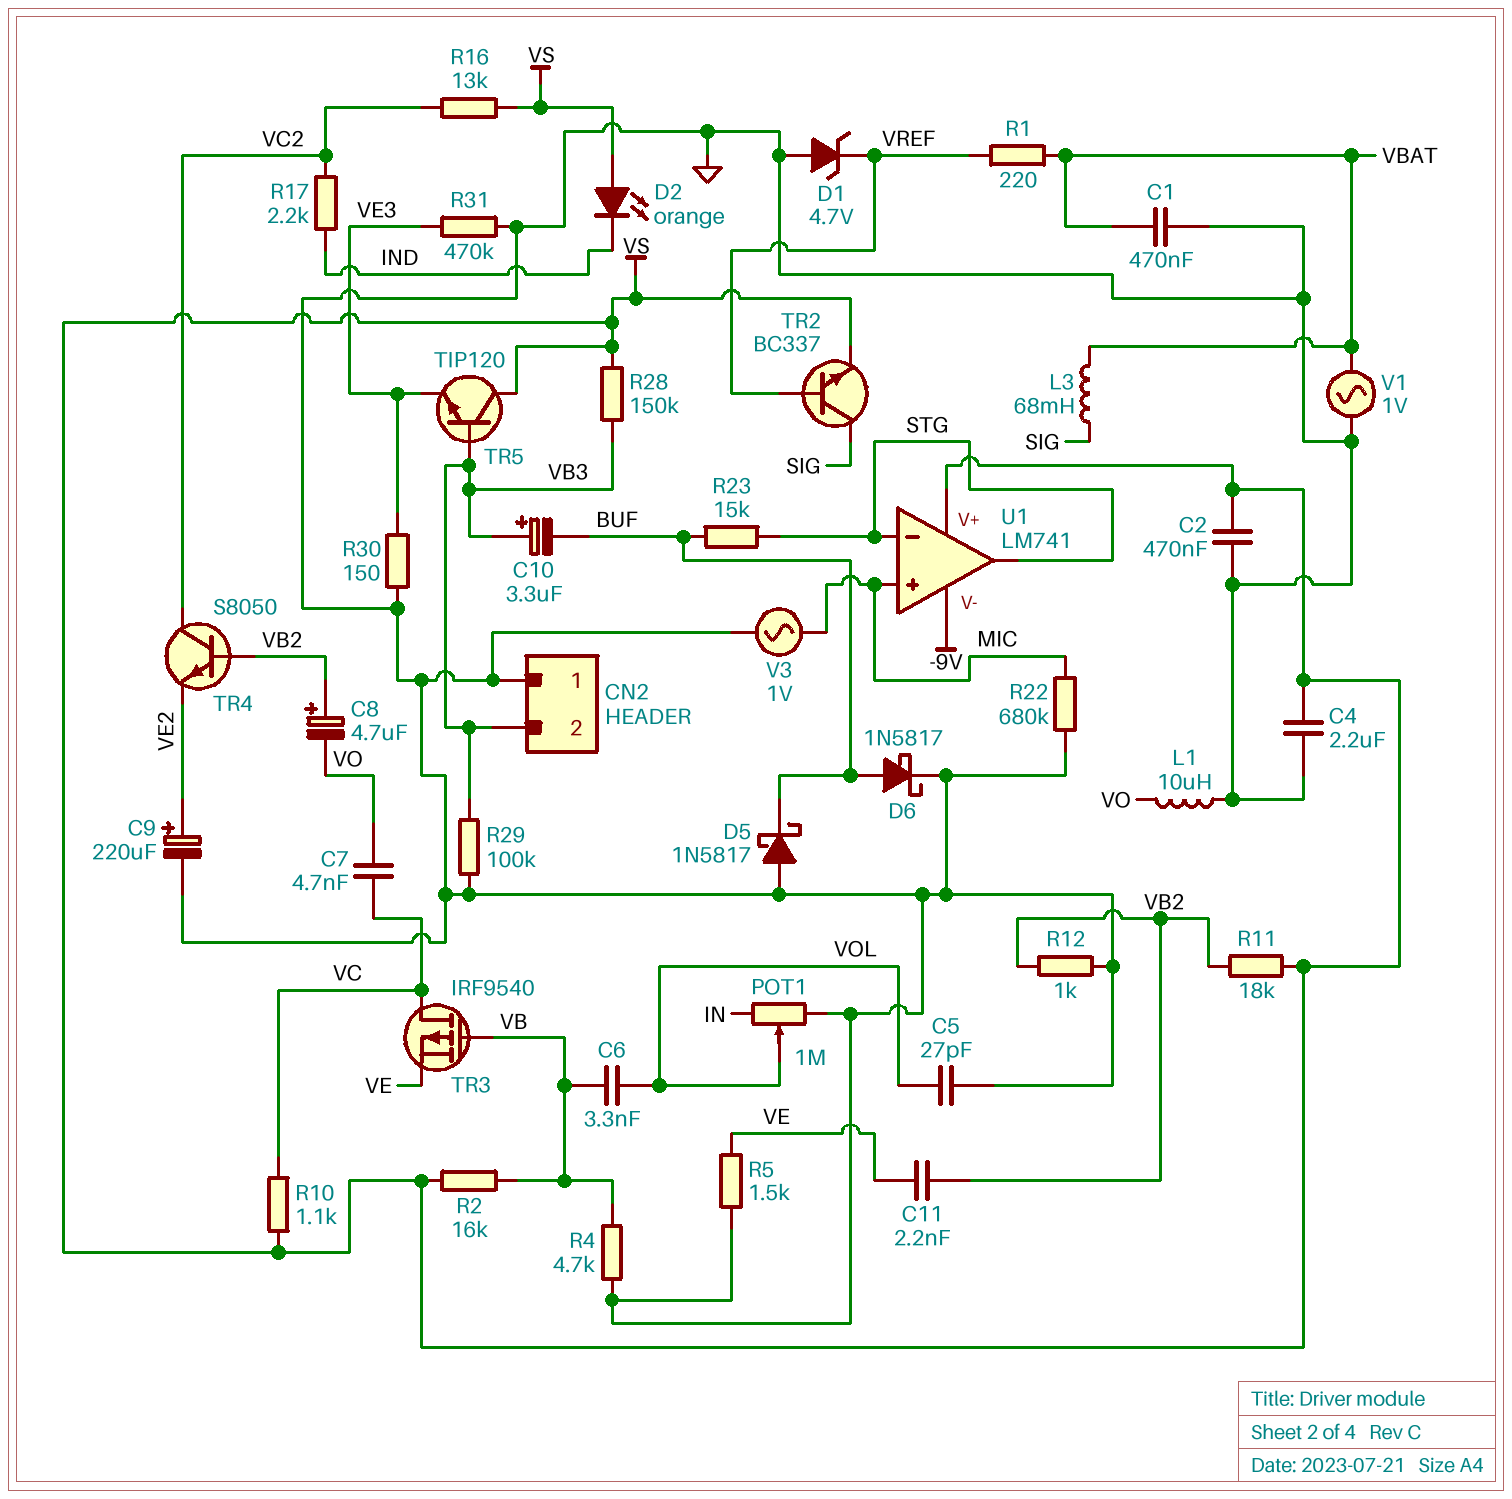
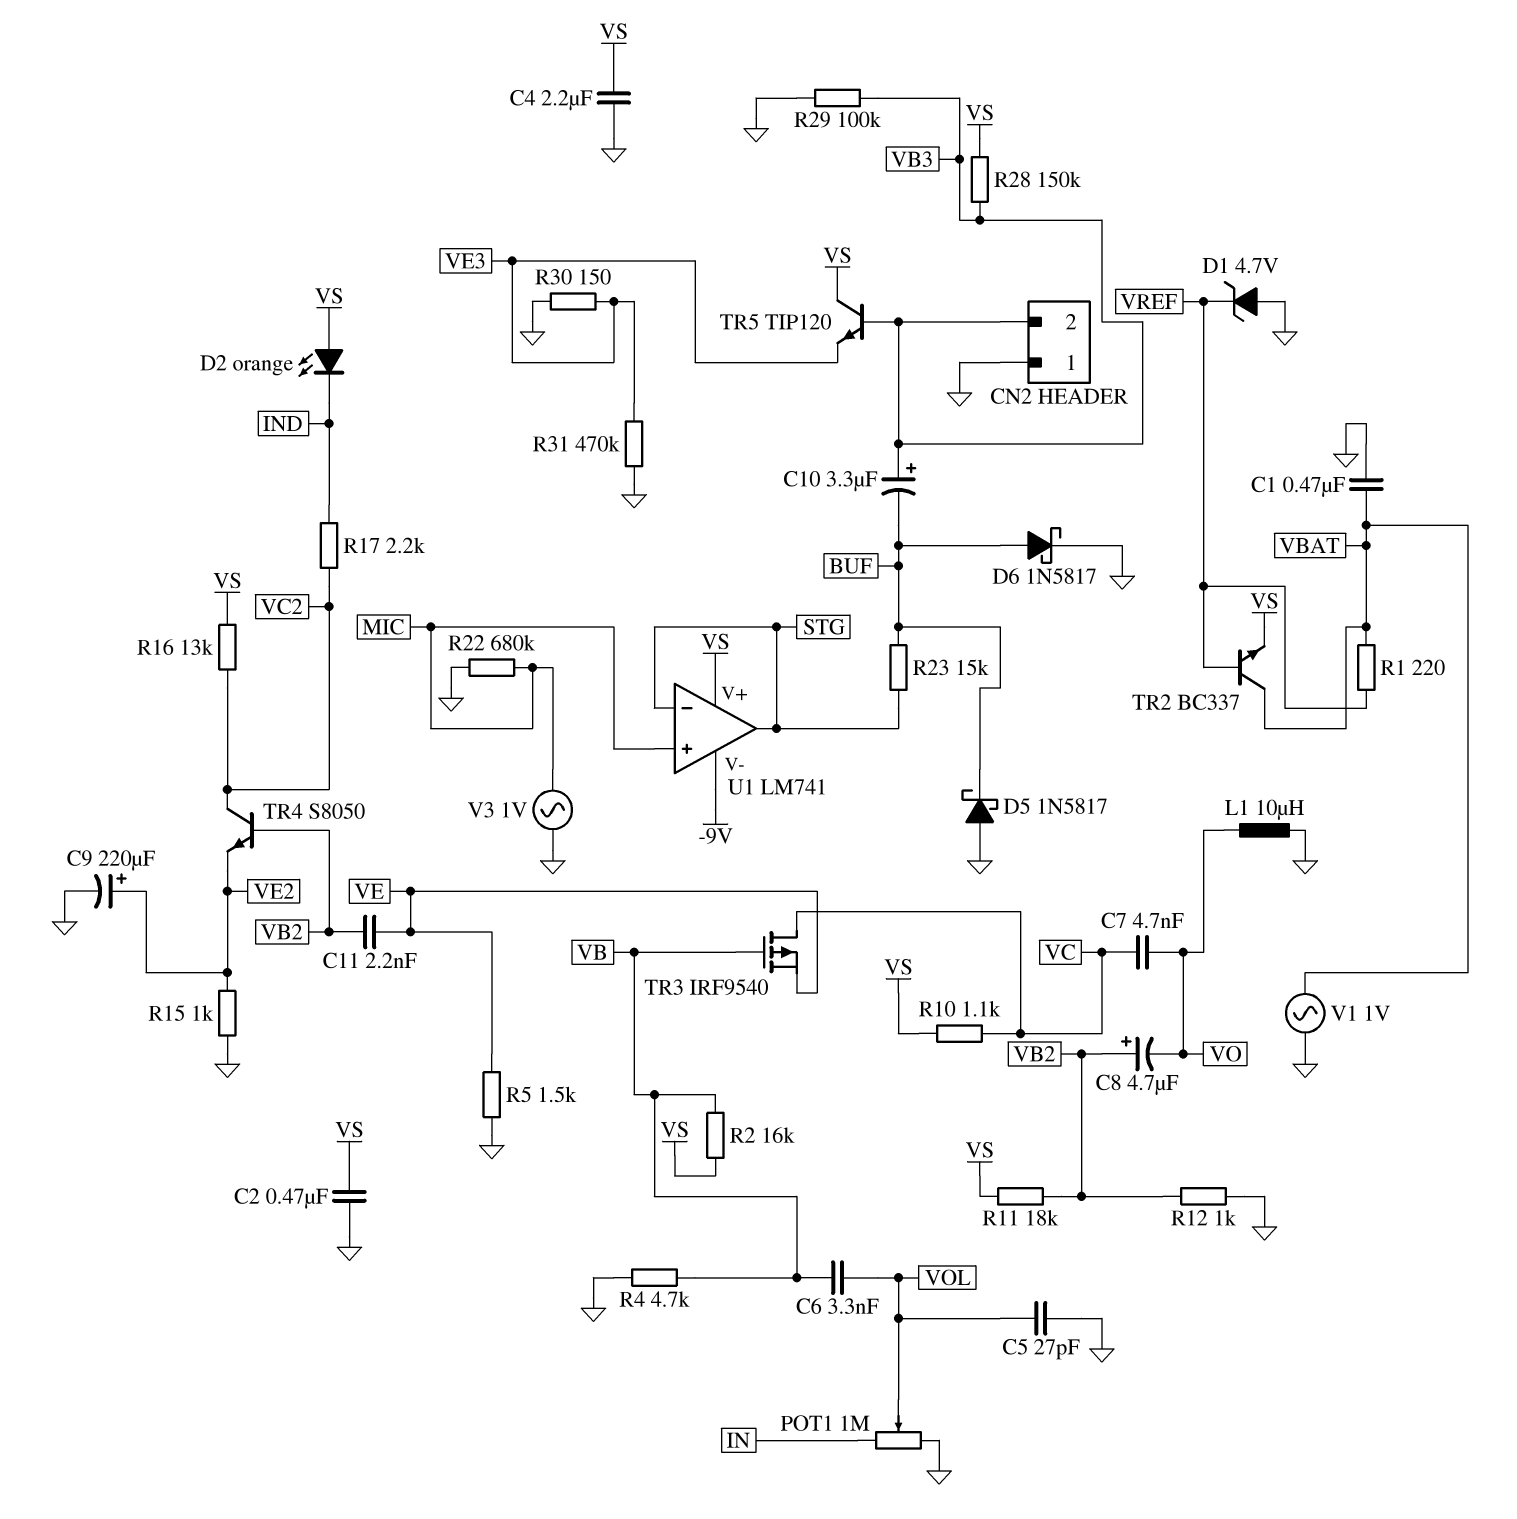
L3: 68mH (SIG, VBAT) -> none
R15: none -> 1k (GND, VE2)
TR2: NPN BC337 (B VREF, C SIG, E VS) -> NPN BC337 (B VREF, C VBAT, E VS)

